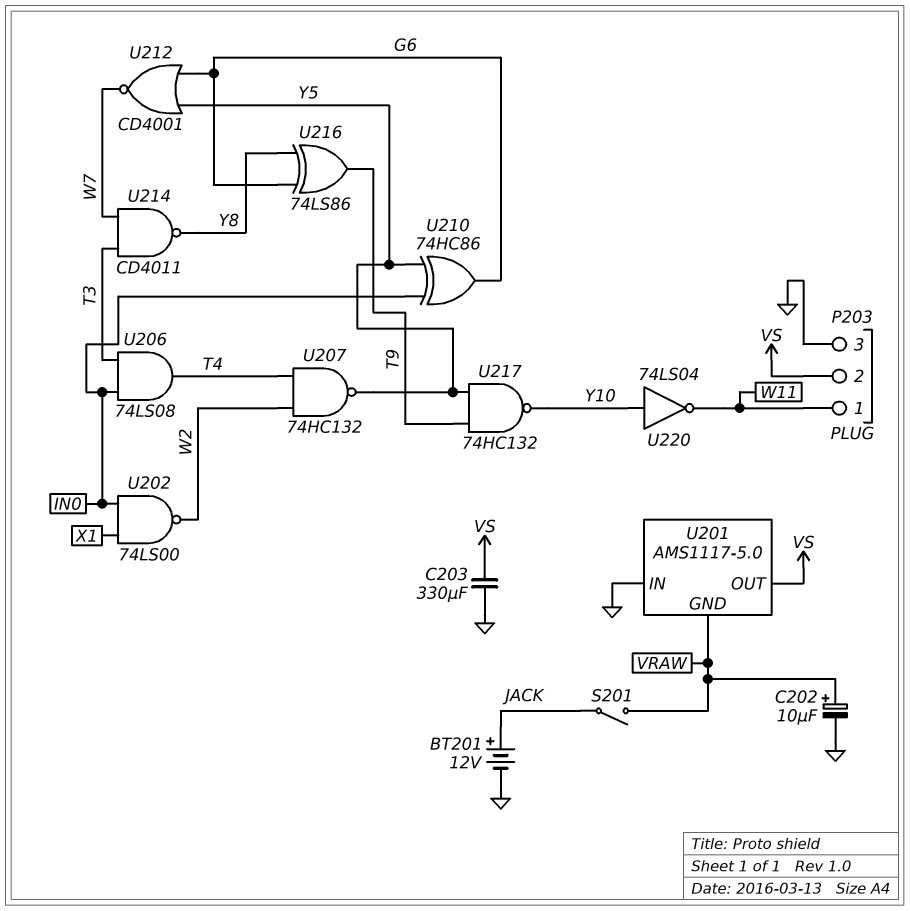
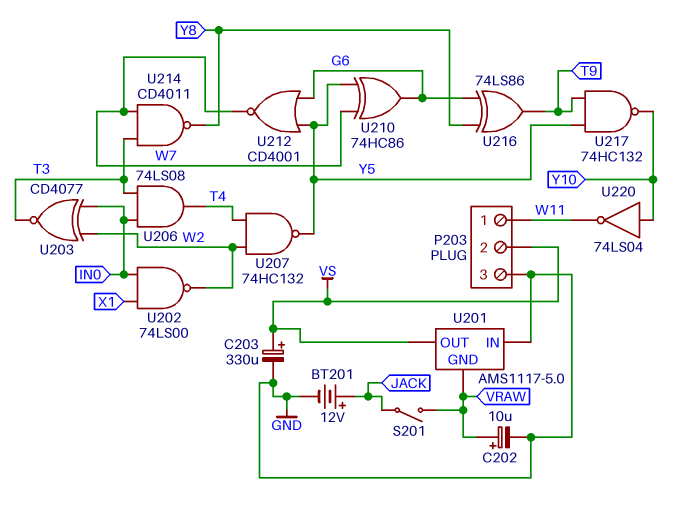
C203: 330uF (GND, VS) -> 330uF (plus VS, minus GND)
U203: none -> XNOR CD4077 (in IN0, in W2, out T3)
U210: XOR 74HC86 (in IN0, in Y5, out G6) -> XOR 74HC86 (in W7, in Y5, out G6)

